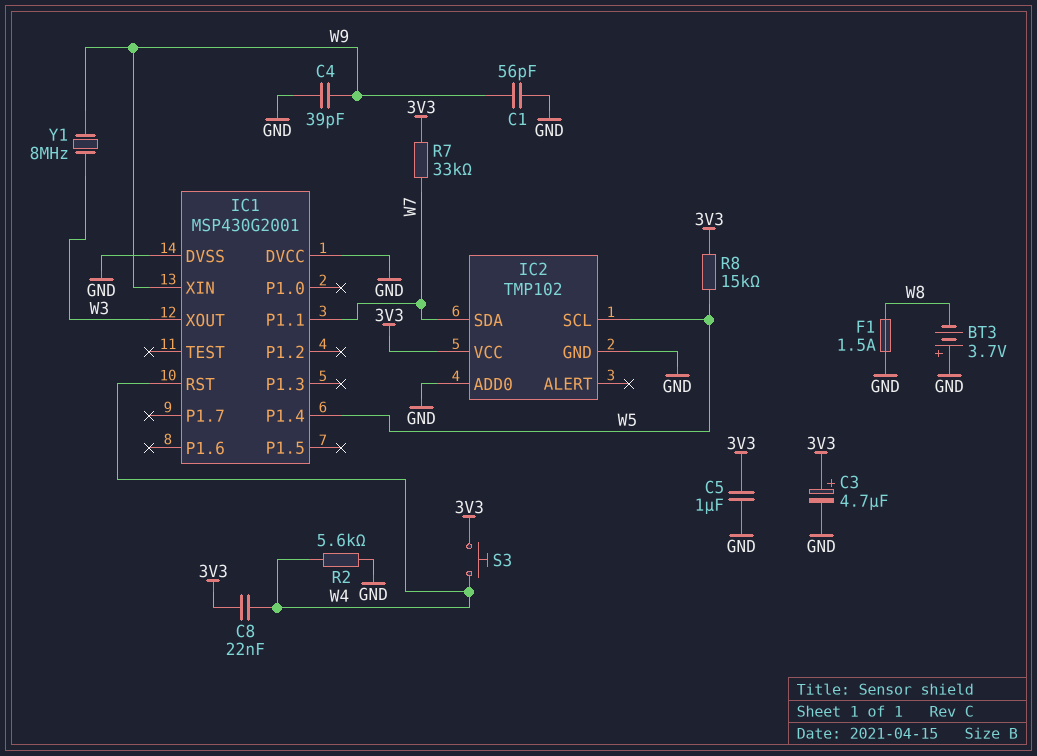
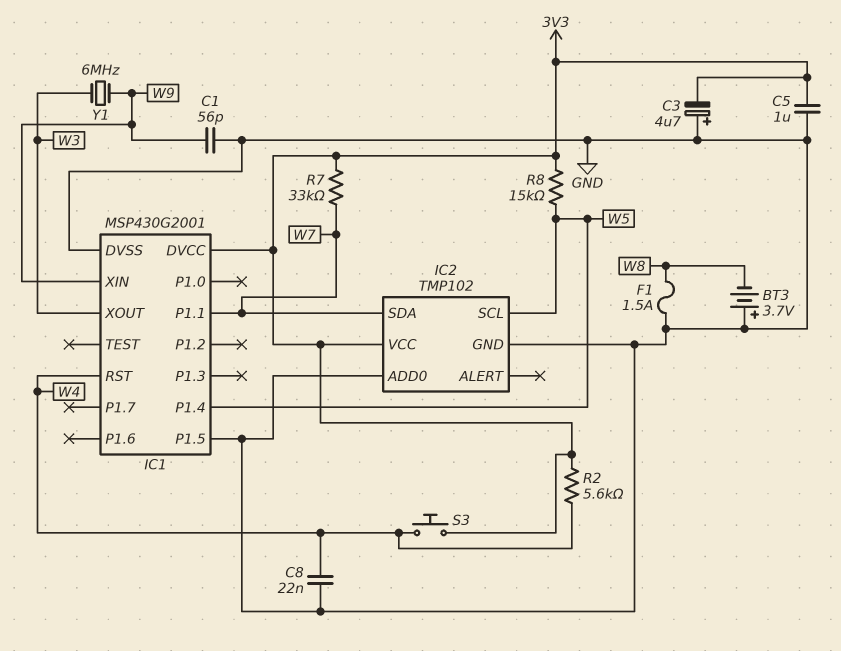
C3: 4.7uF (plus 3V3, minus GND) -> 4.7uF (plus GND, minus 3V3)
C4: 39pF (GND, W9) -> none
C8: 22nF (3V3, W4) -> 22nF (GND, W4)
IC1 pin DVCC: GND -> 3V3
IC1 pin P1.5: none -> GND
R2: 5.6k (GND, W4) -> 5.6k (3V3, W4)
Y1: 8MHz (W3, W9) -> 6MHz (W3, W9)

